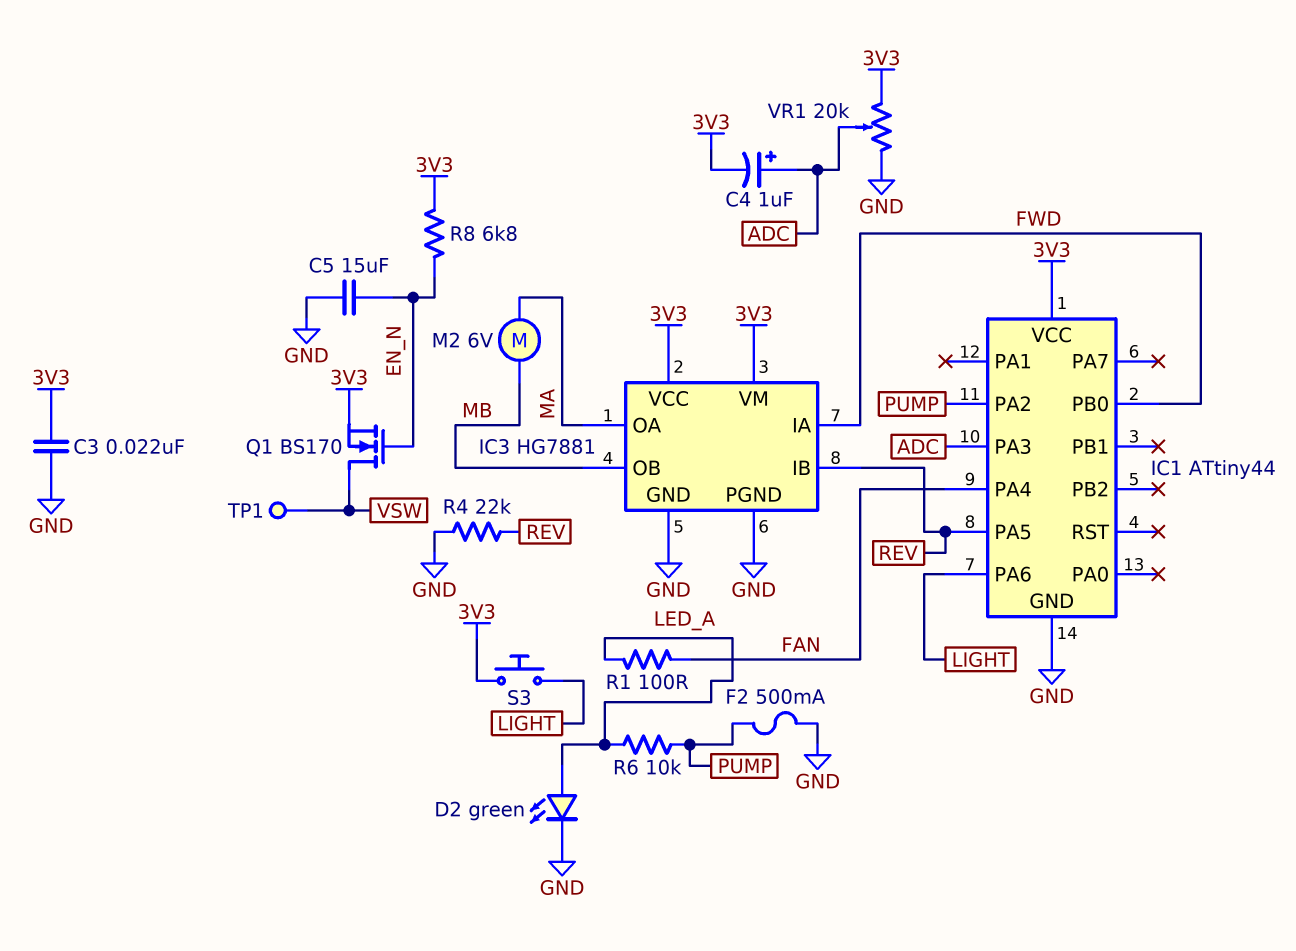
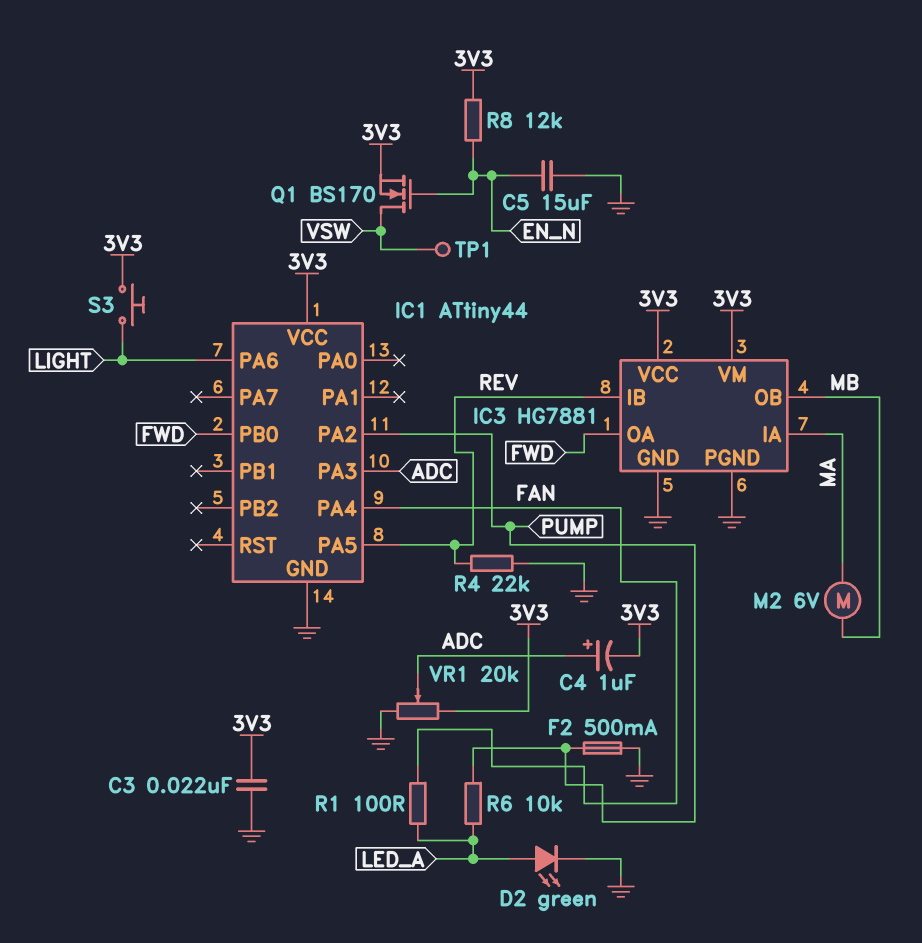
IC3 pin IA: FWD -> MA
IC3 pin OA: MA -> FWD
R8: 6.8k (3V3, EN_N) -> 12k (3V3, EN_N)

